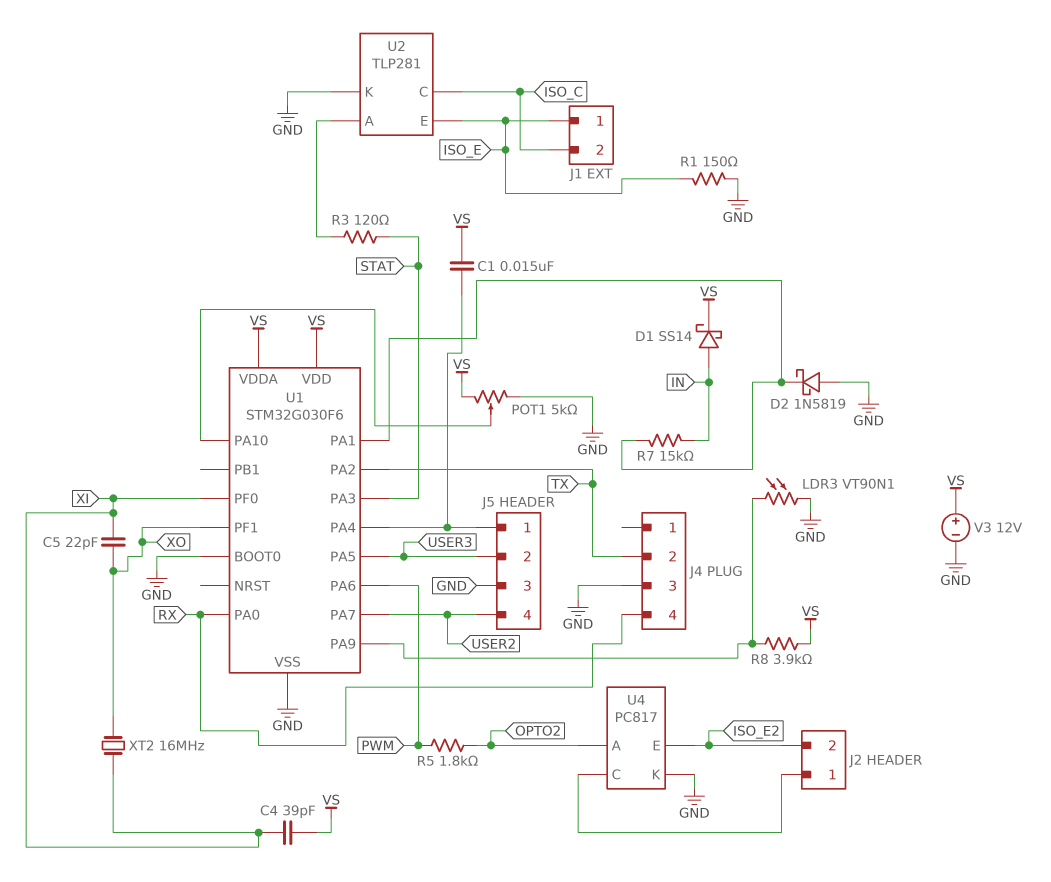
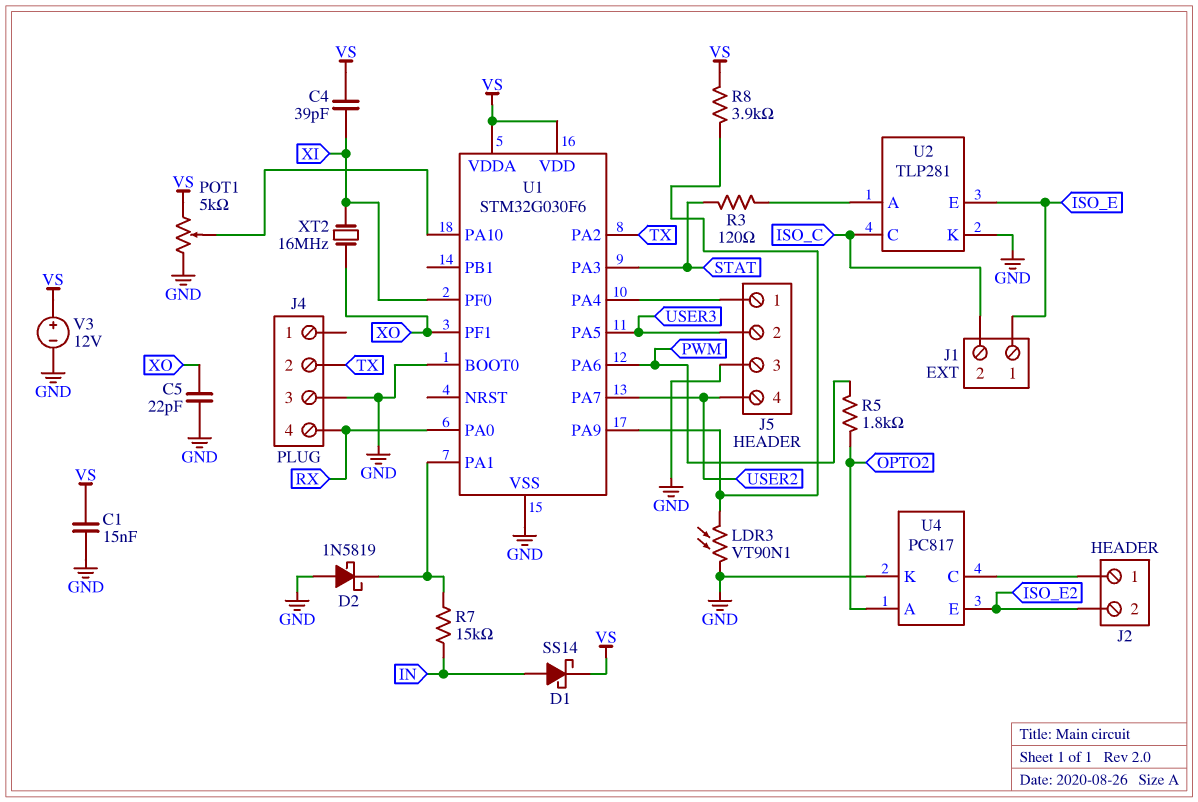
C1: 15nF (J5/1, VS) -> 15nF (GND, VS)
C5: 22pF (XI, XO) -> 22pF (GND, XO)
R1: 150 (GND, ISO_E) -> none

